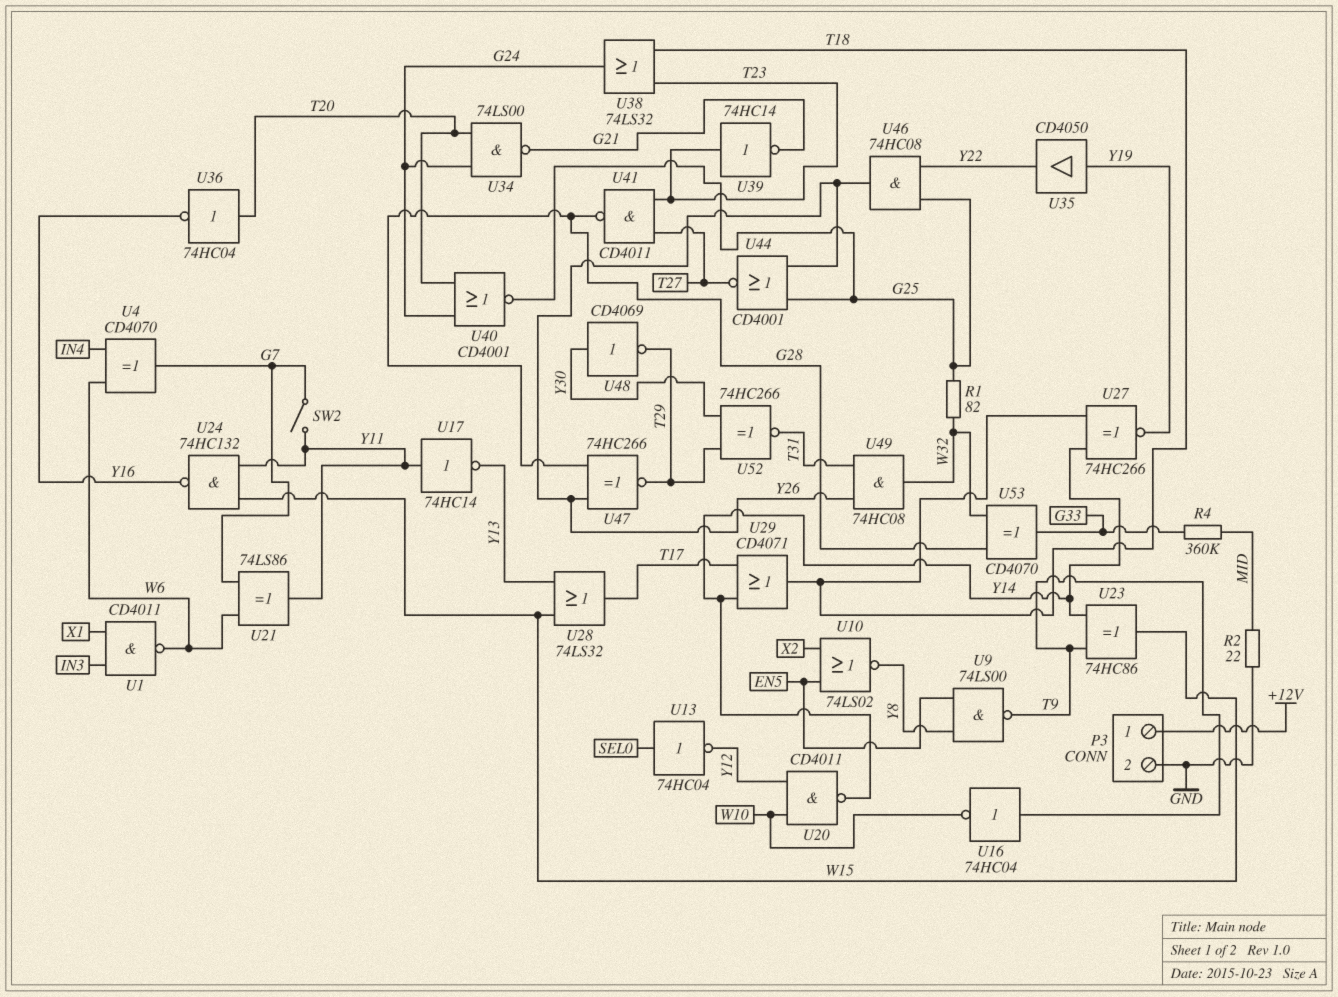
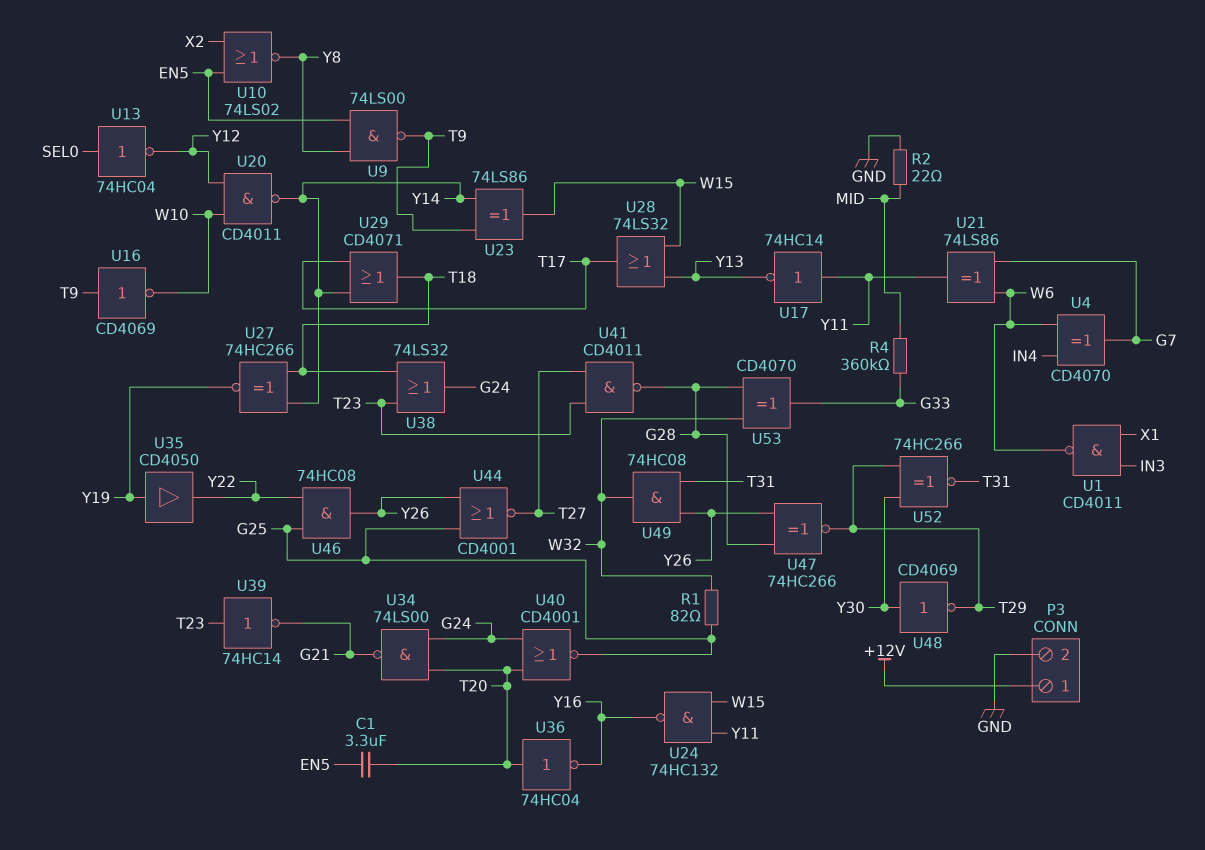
C1: none -> 3.3uF (EN5, T20)
SW2: switch (G7, Y11) -> none
U16: NOT 74HC04 (in T9, out W10) -> NOT CD4069 (in T9, out W10)
U23: XOR 74HC86 (in T9, in Y14, out W15) -> XOR 74LS86 (in T9, in Y14, out W15)

